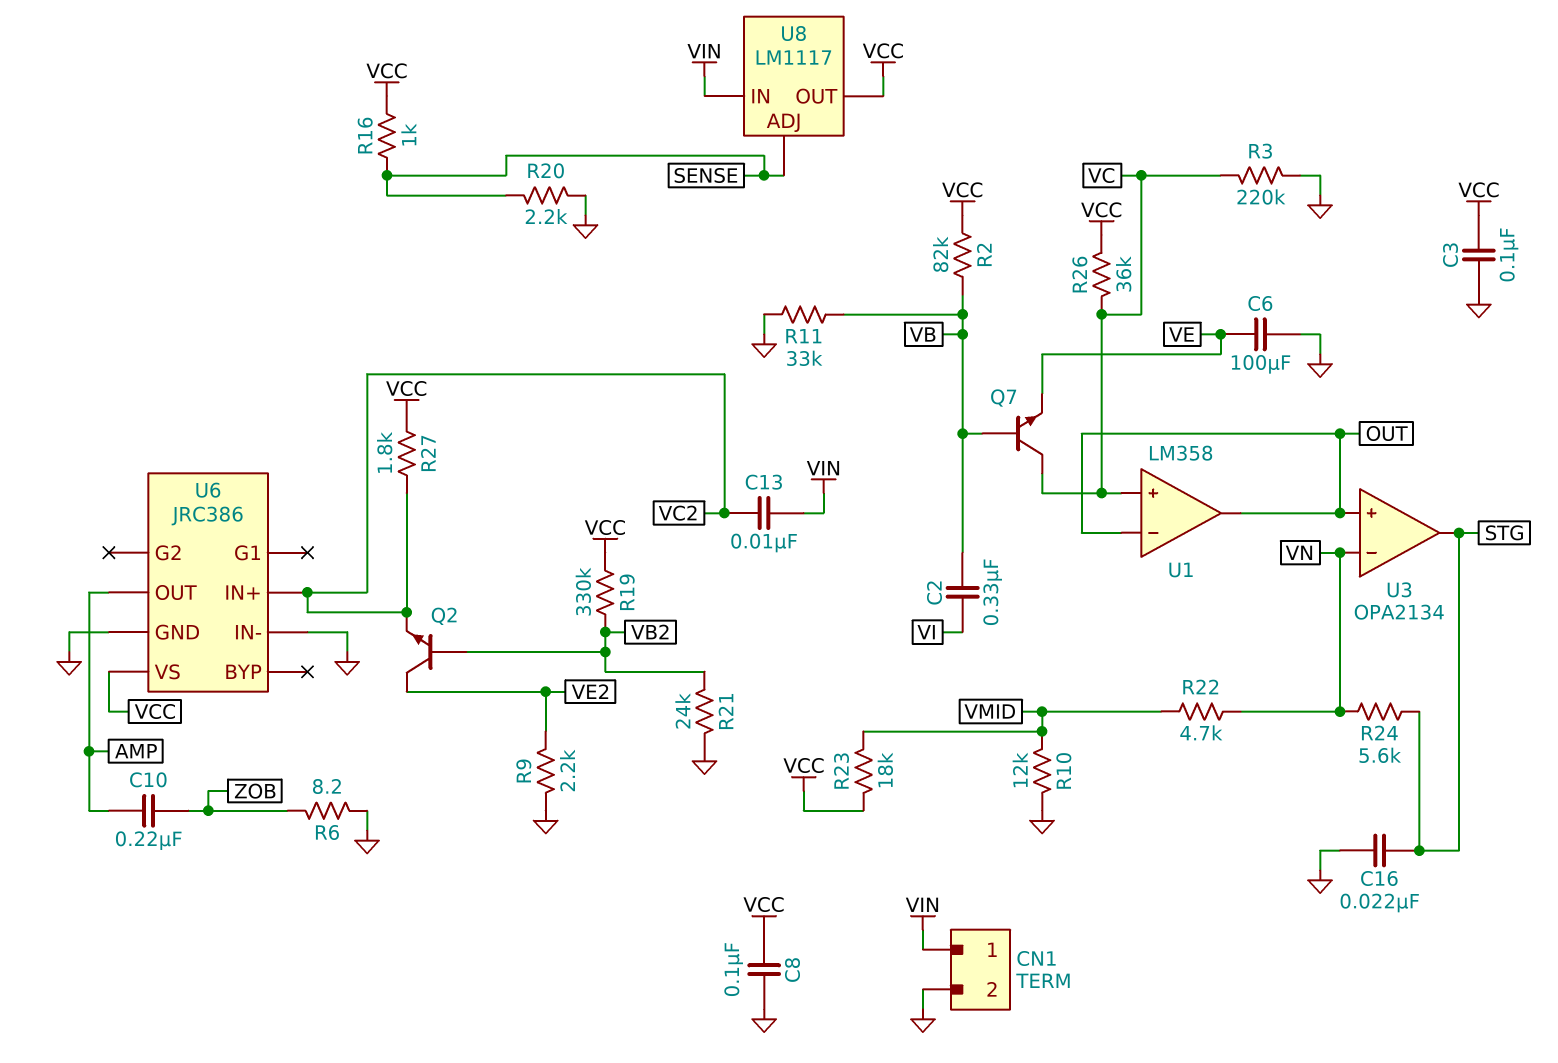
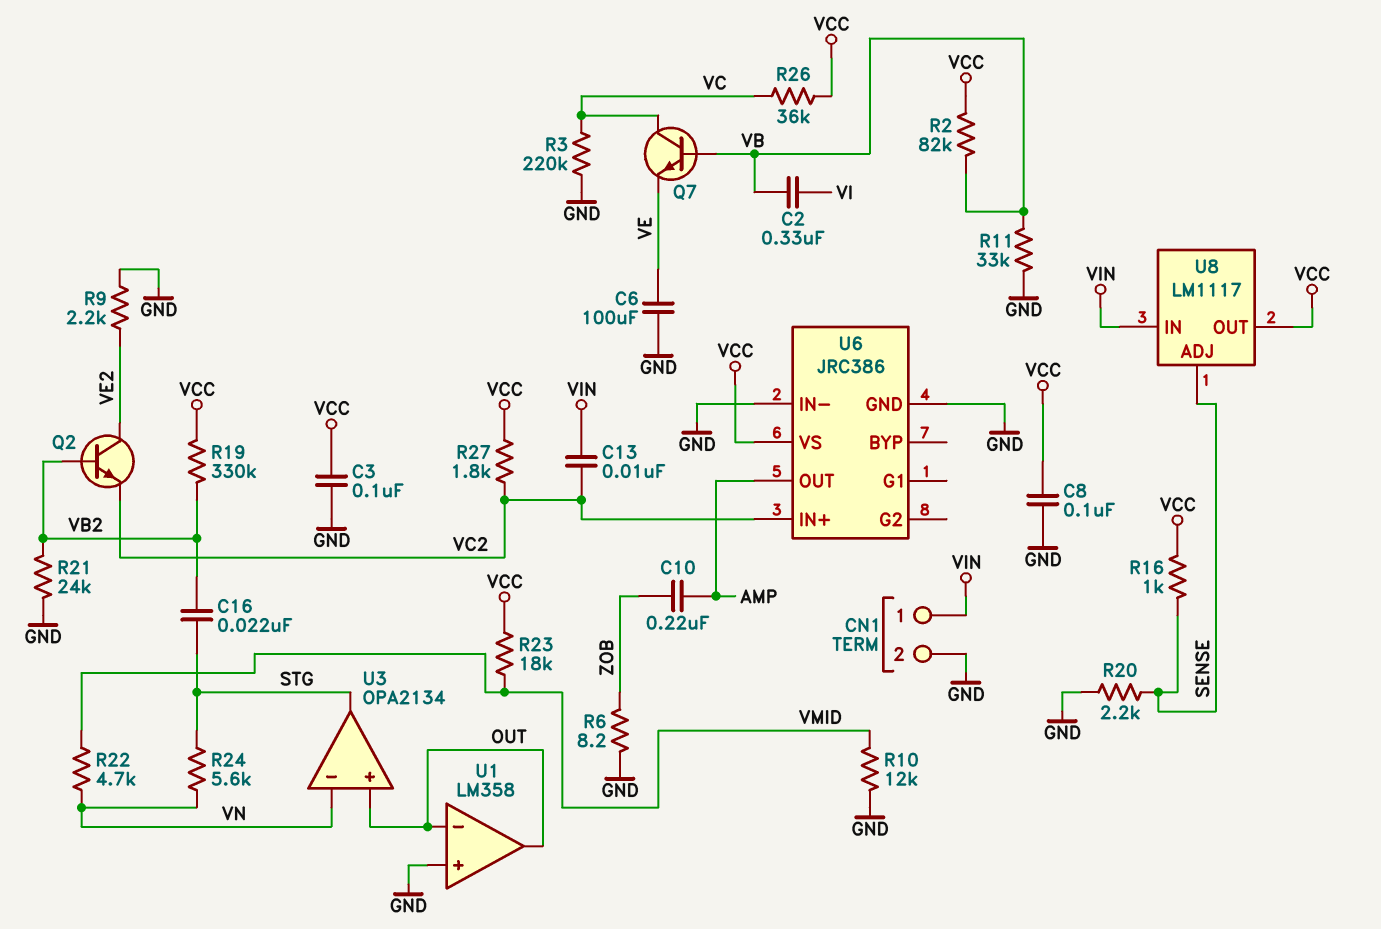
C16: 22nF (GND, STG) -> 22nF (STG, VB2)
U1 pin in+: VC -> GND

